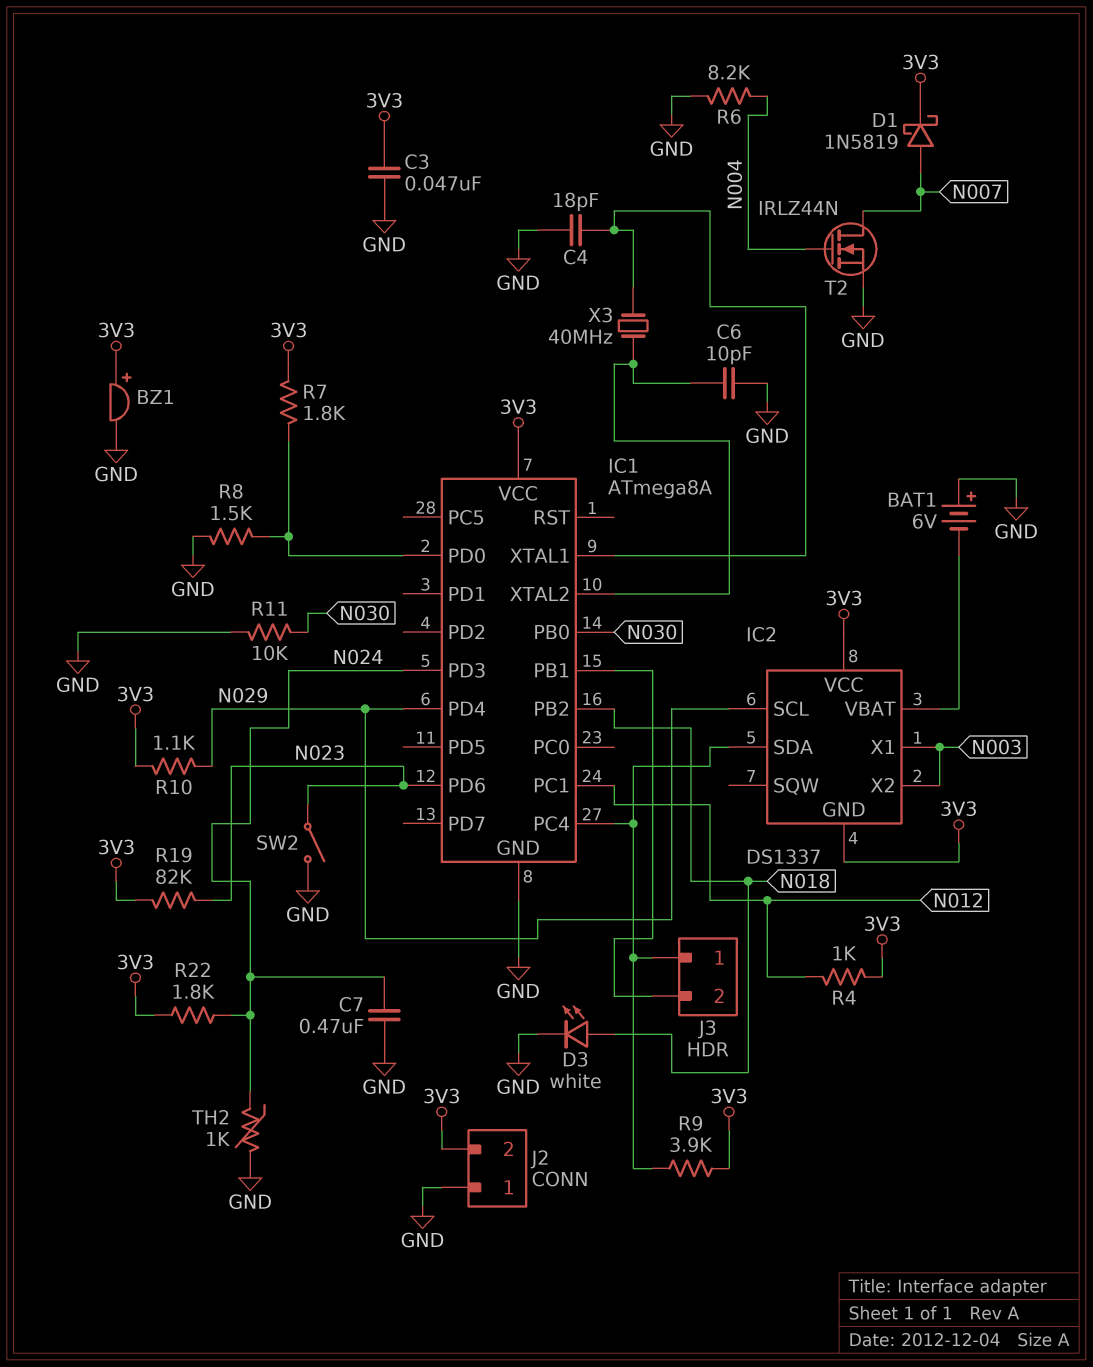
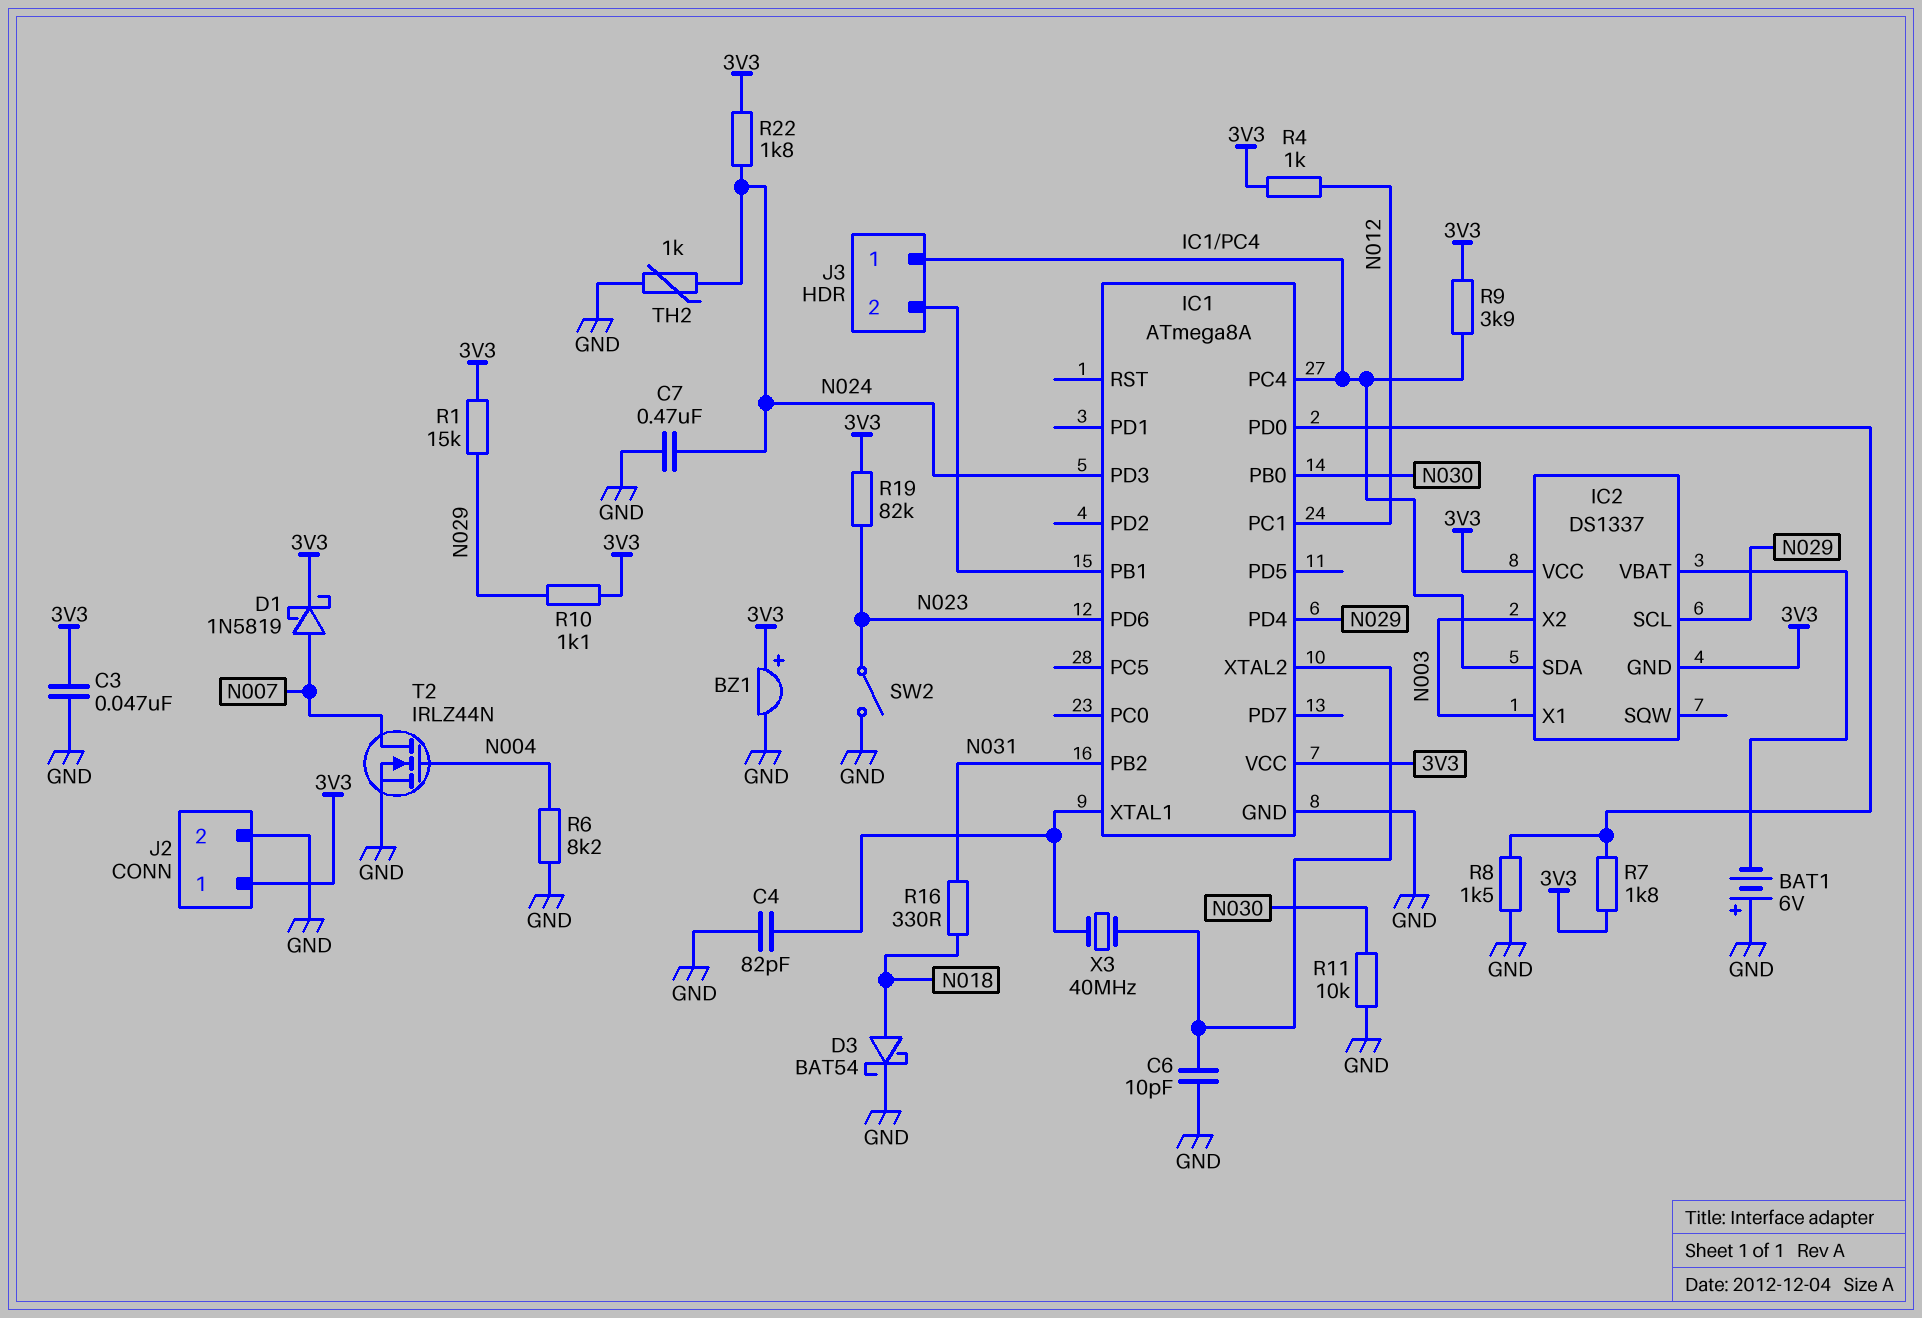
C4: 18pF (GND, IC1/XTAL1) -> 82pF (GND, IC1/XTAL1)
D3: LED white (A N018, K GND) -> schottky BAT54 (A N018, K GND)
IC1 pin PB2: N018 -> N031
J2 pin 1: GND -> 3V3
J2 pin 2: 3V3 -> GND
R1: none -> 15k (3V3, N029)
R16: none -> 330 (N018, N031)

